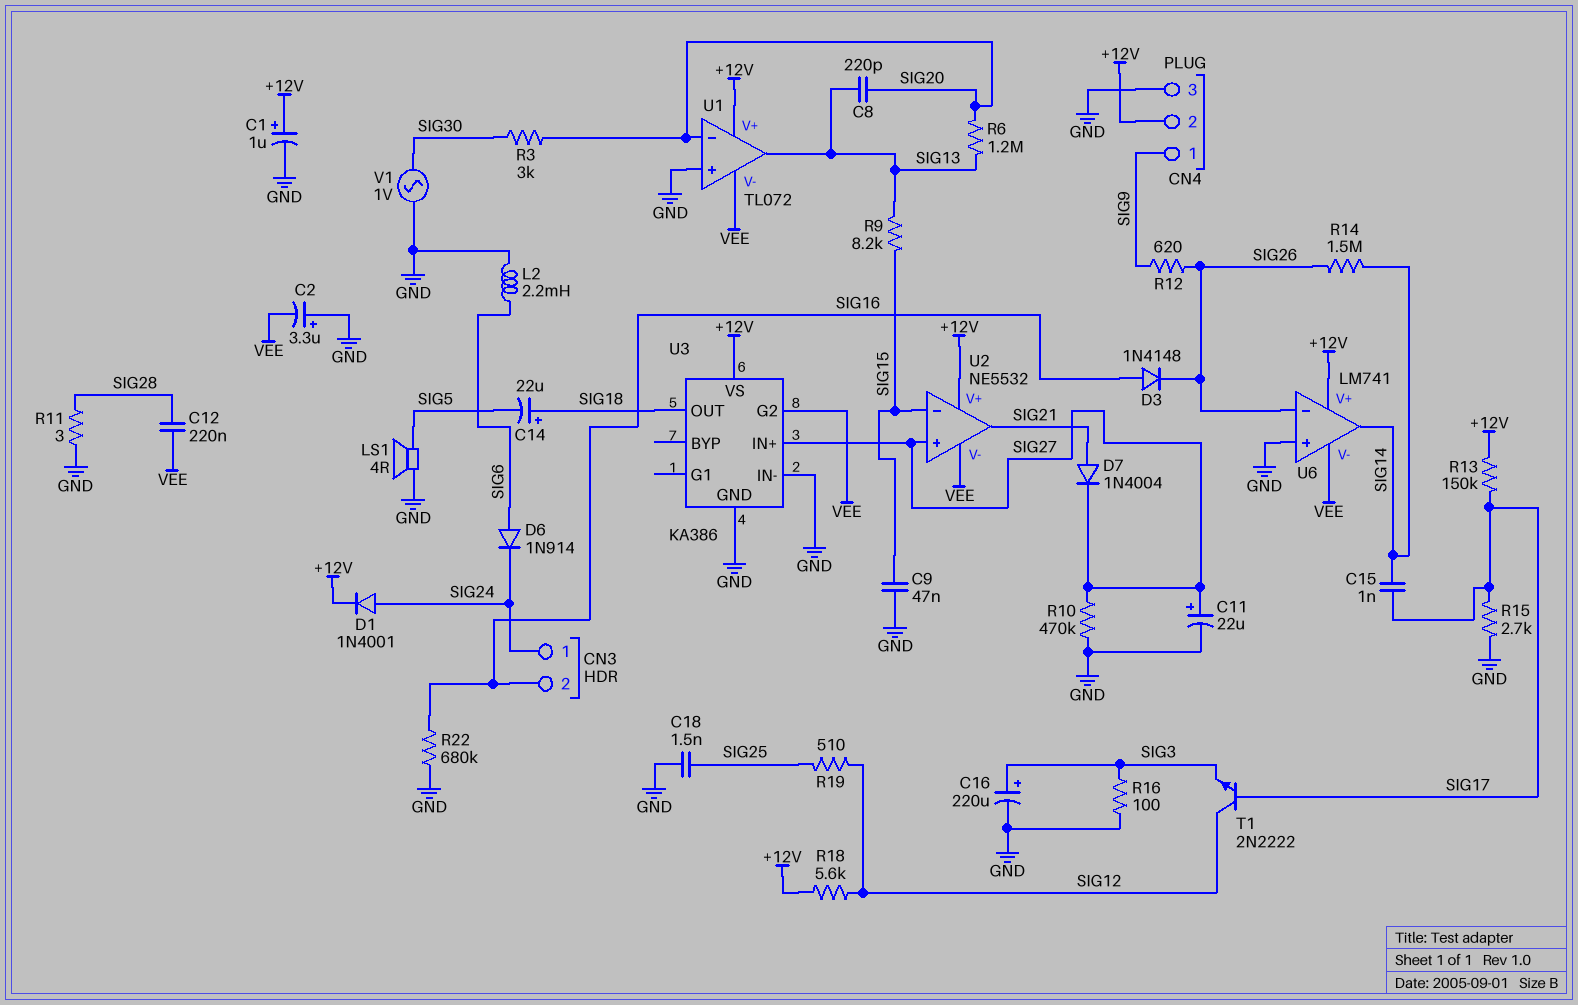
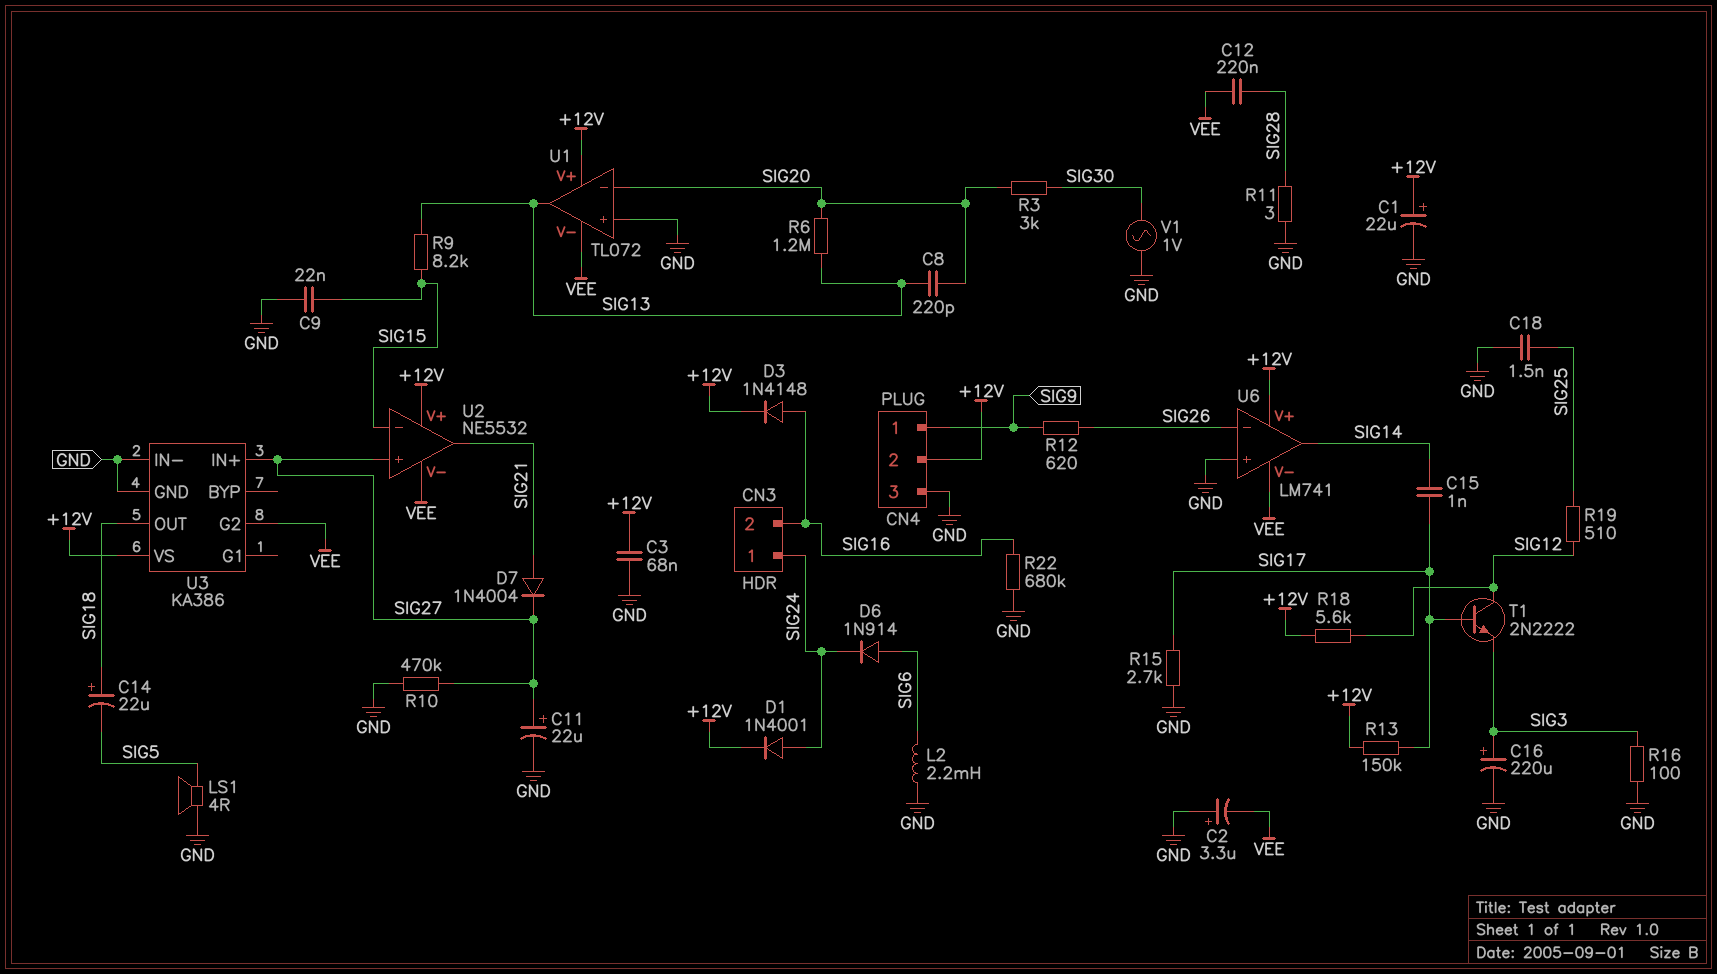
C1: 1uF (plus +12V, minus GND) -> 22uF (plus +12V, minus GND)
C3: none -> 68nF (+12V, GND)
C9: 47nF (GND, SIG15) -> 22nF (GND, SIG15)
D3: diode 1N4148 (A SIG16, K SIG26) -> diode 1N4148 (A SIG16, K +12V)
R14: 1.5M (SIG14, SIG26) -> none

